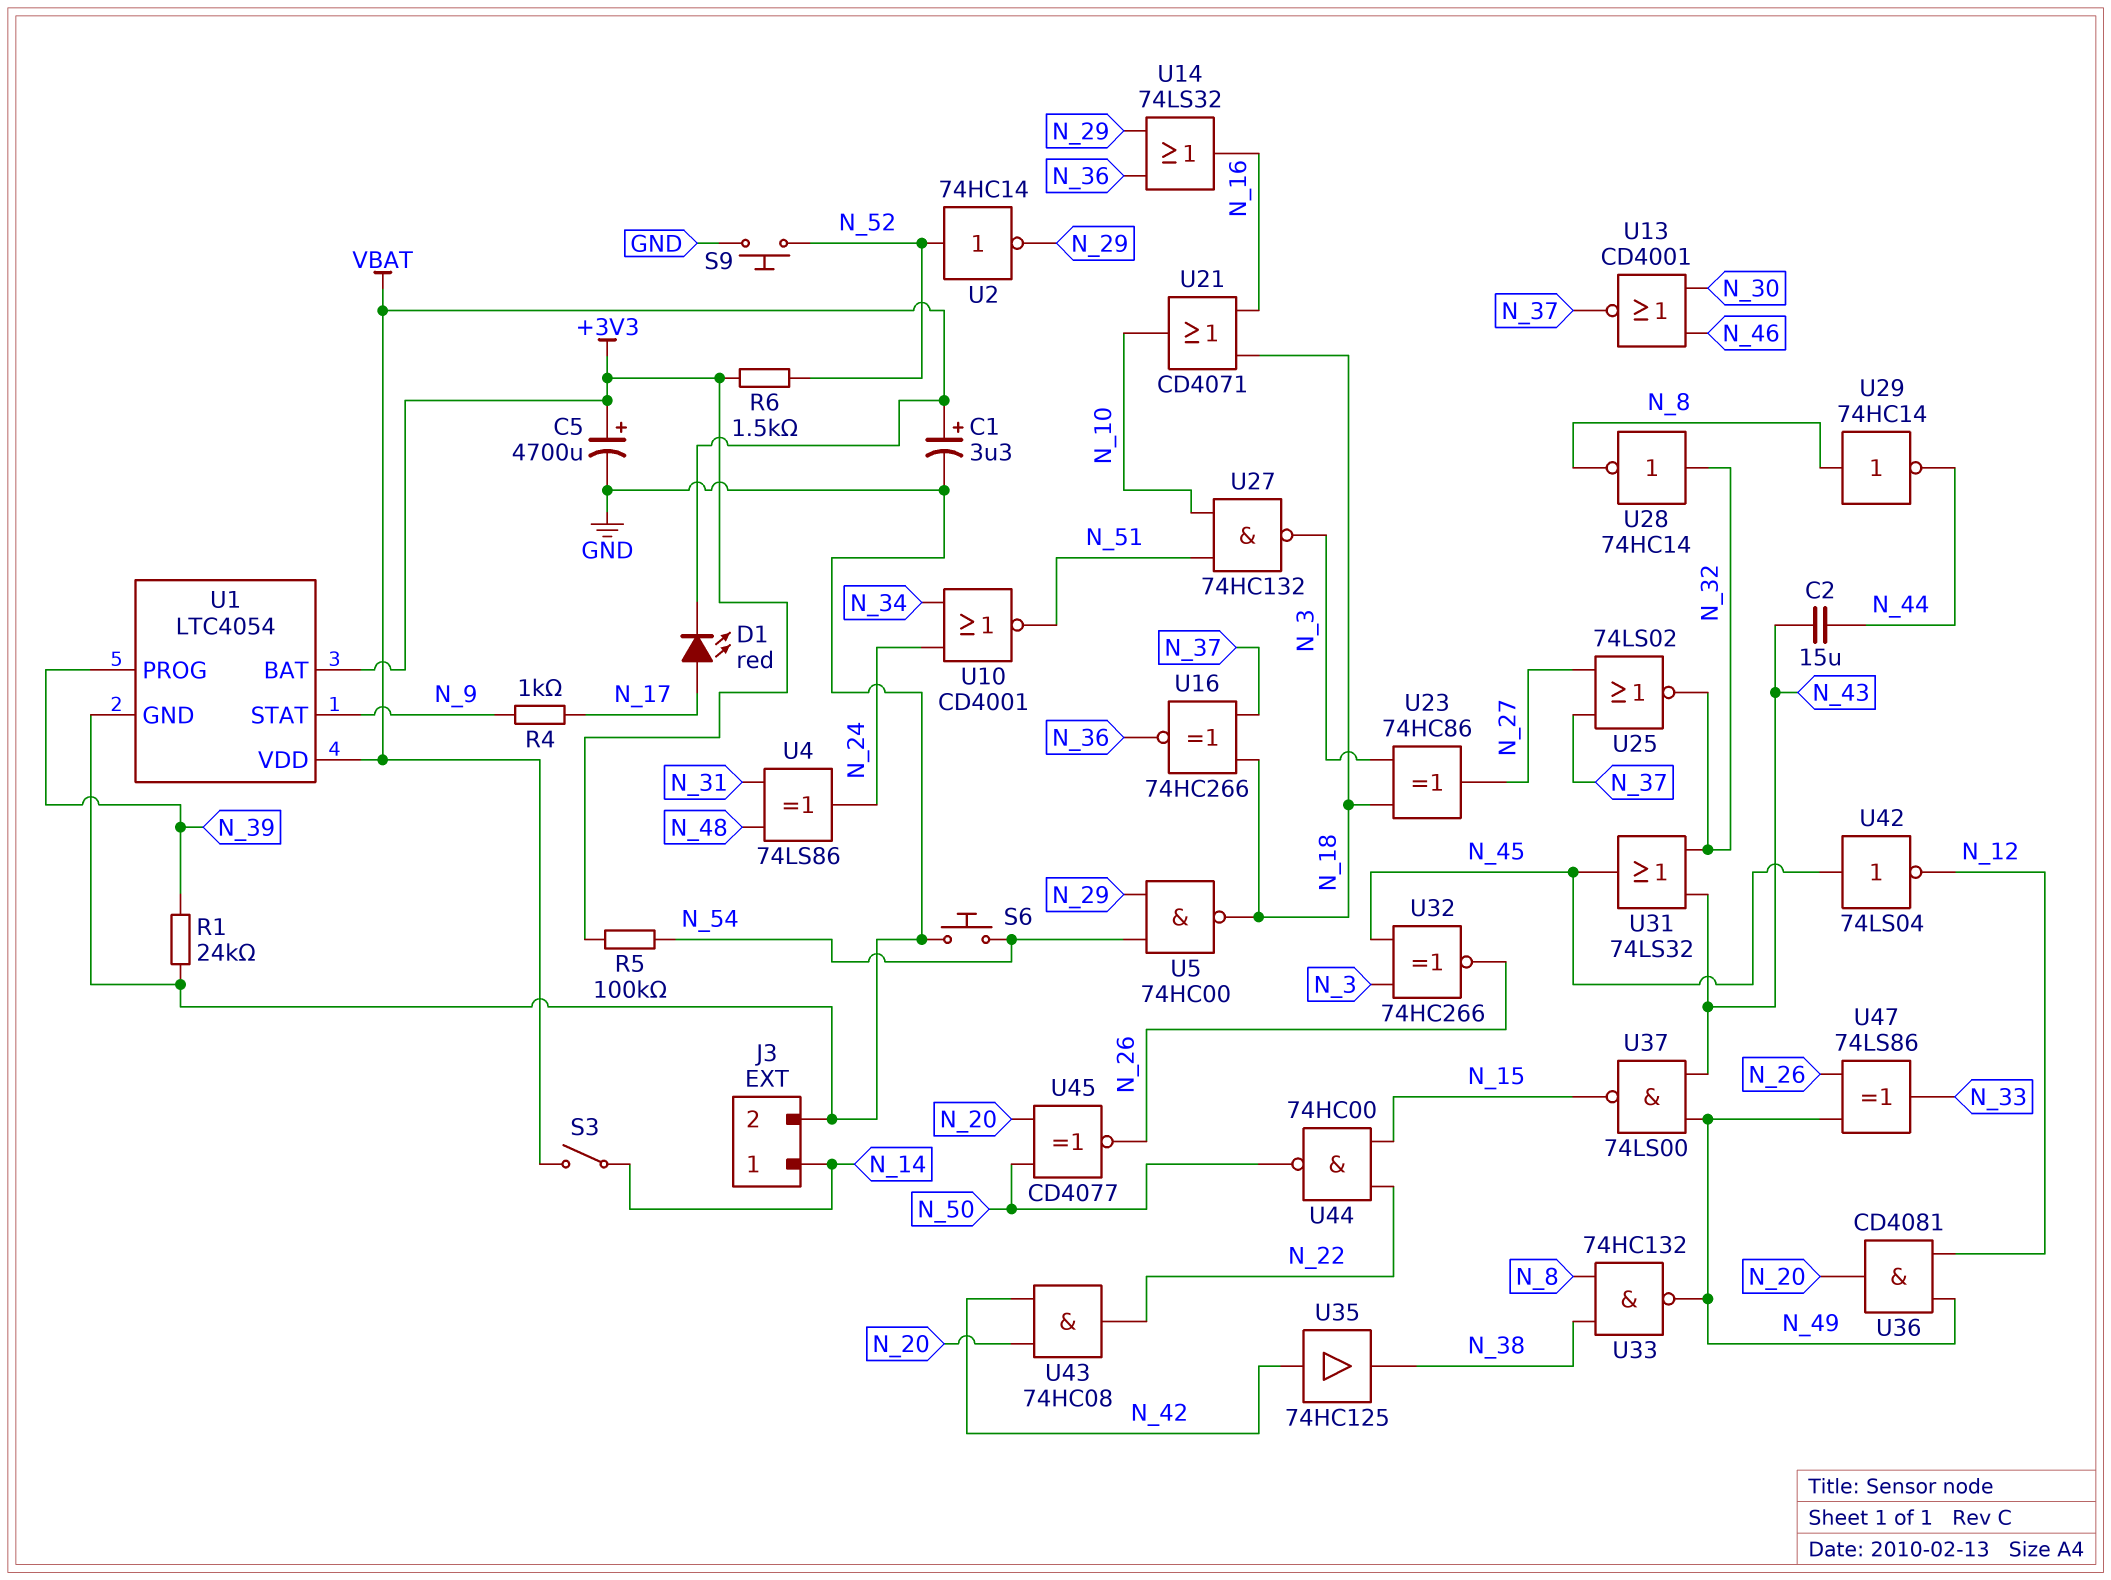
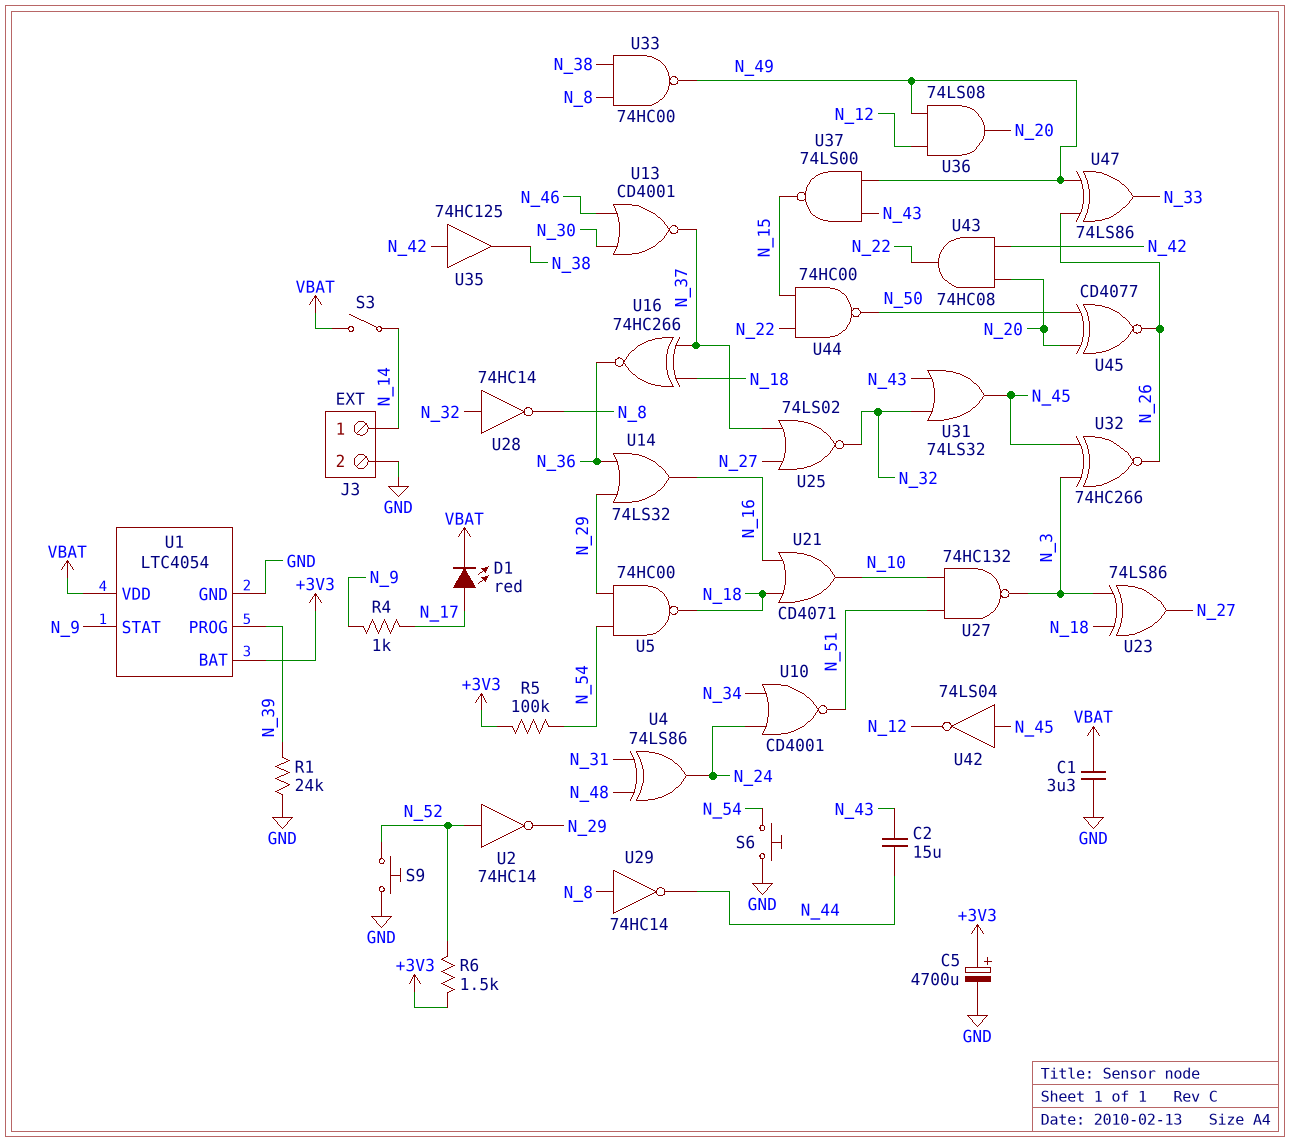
C1: 3.3uF (plus VBAT, minus GND) -> 3.3uF (GND, VBAT)
U23: XOR 74HC86 (in N_3, in N_18, out N_27) -> XOR 74LS86 (in N_3, in N_18, out N_27)
U33: NAND 74HC132 (in N_8, in N_38, out N_49) -> NAND 74HC00 (in N_8, in N_38, out N_49)
U36: AND CD4081 (in N_12, in N_49, out N_20) -> AND 74LS08 (in N_12, in N_49, out N_20)

